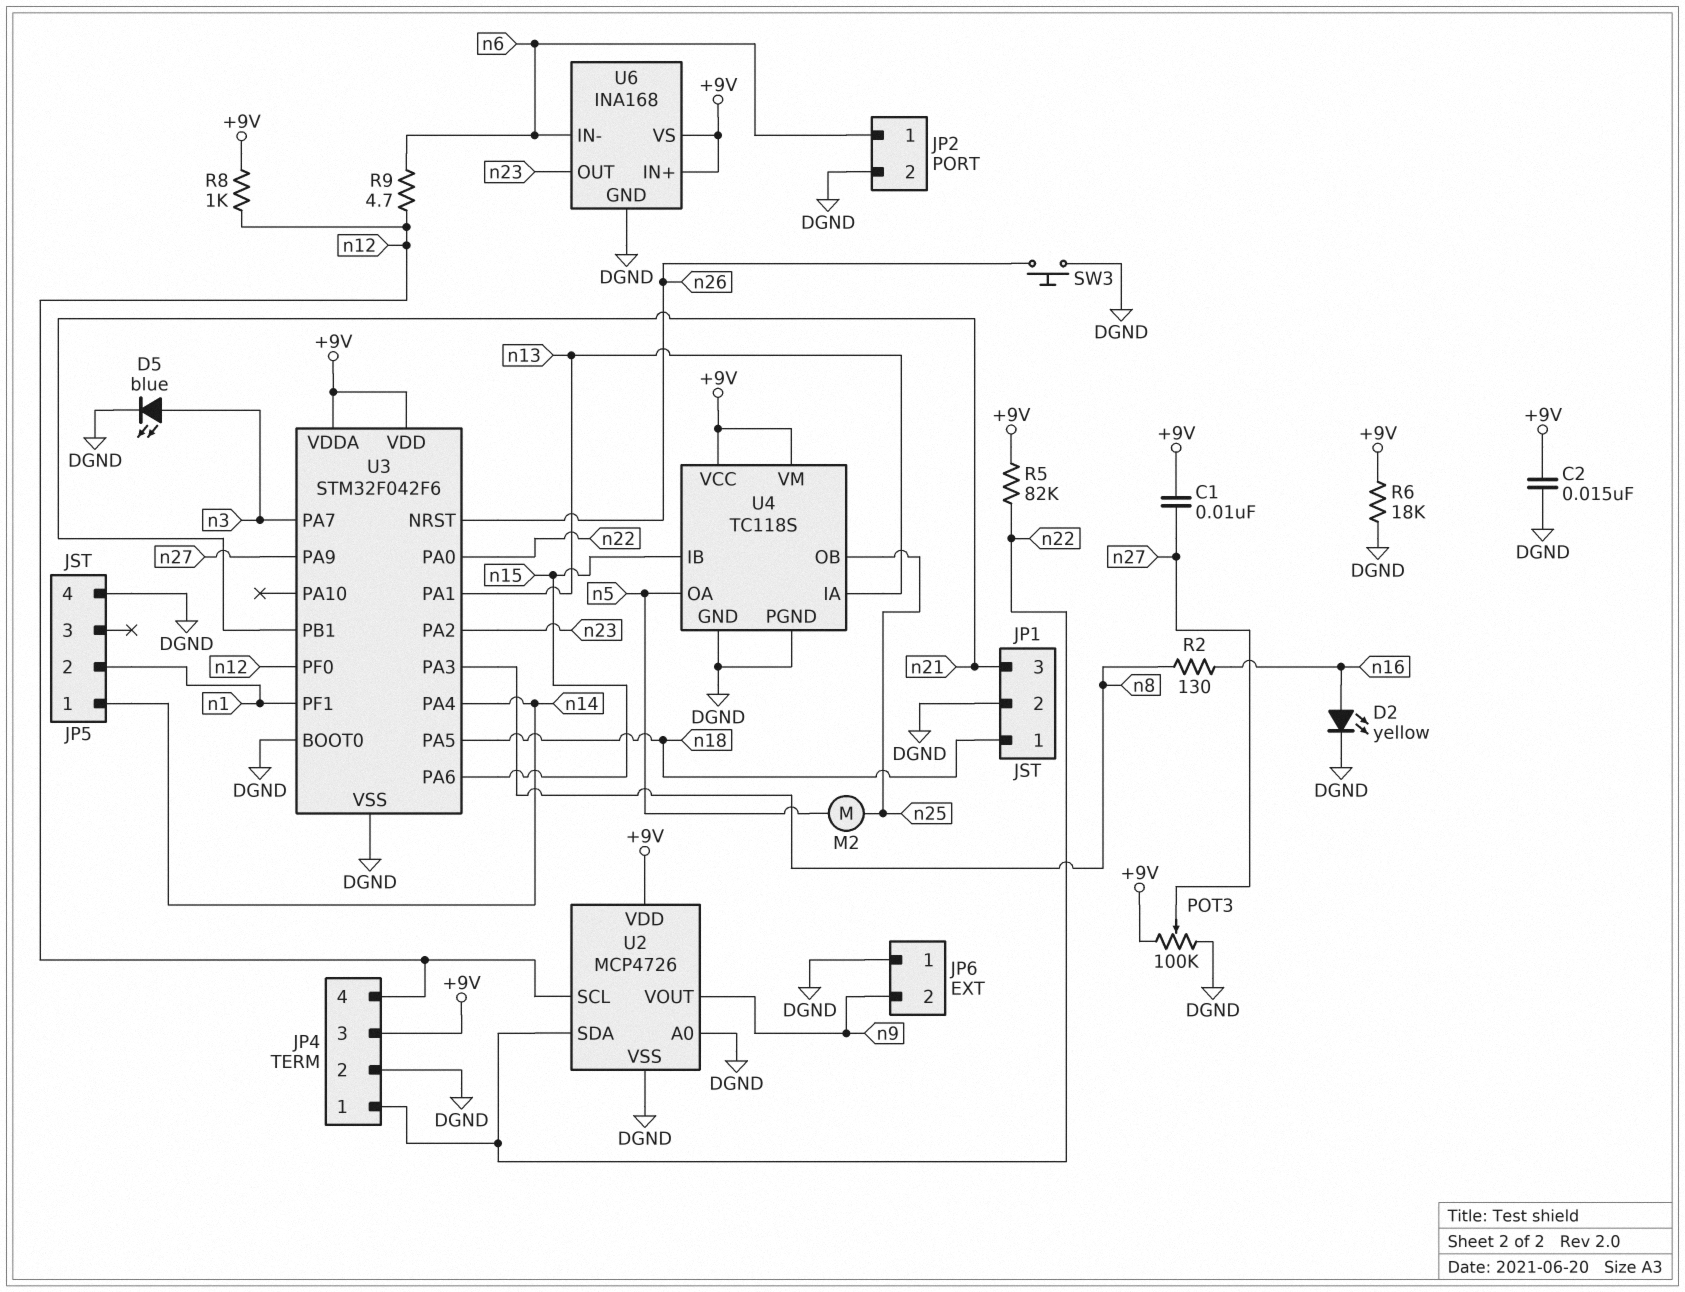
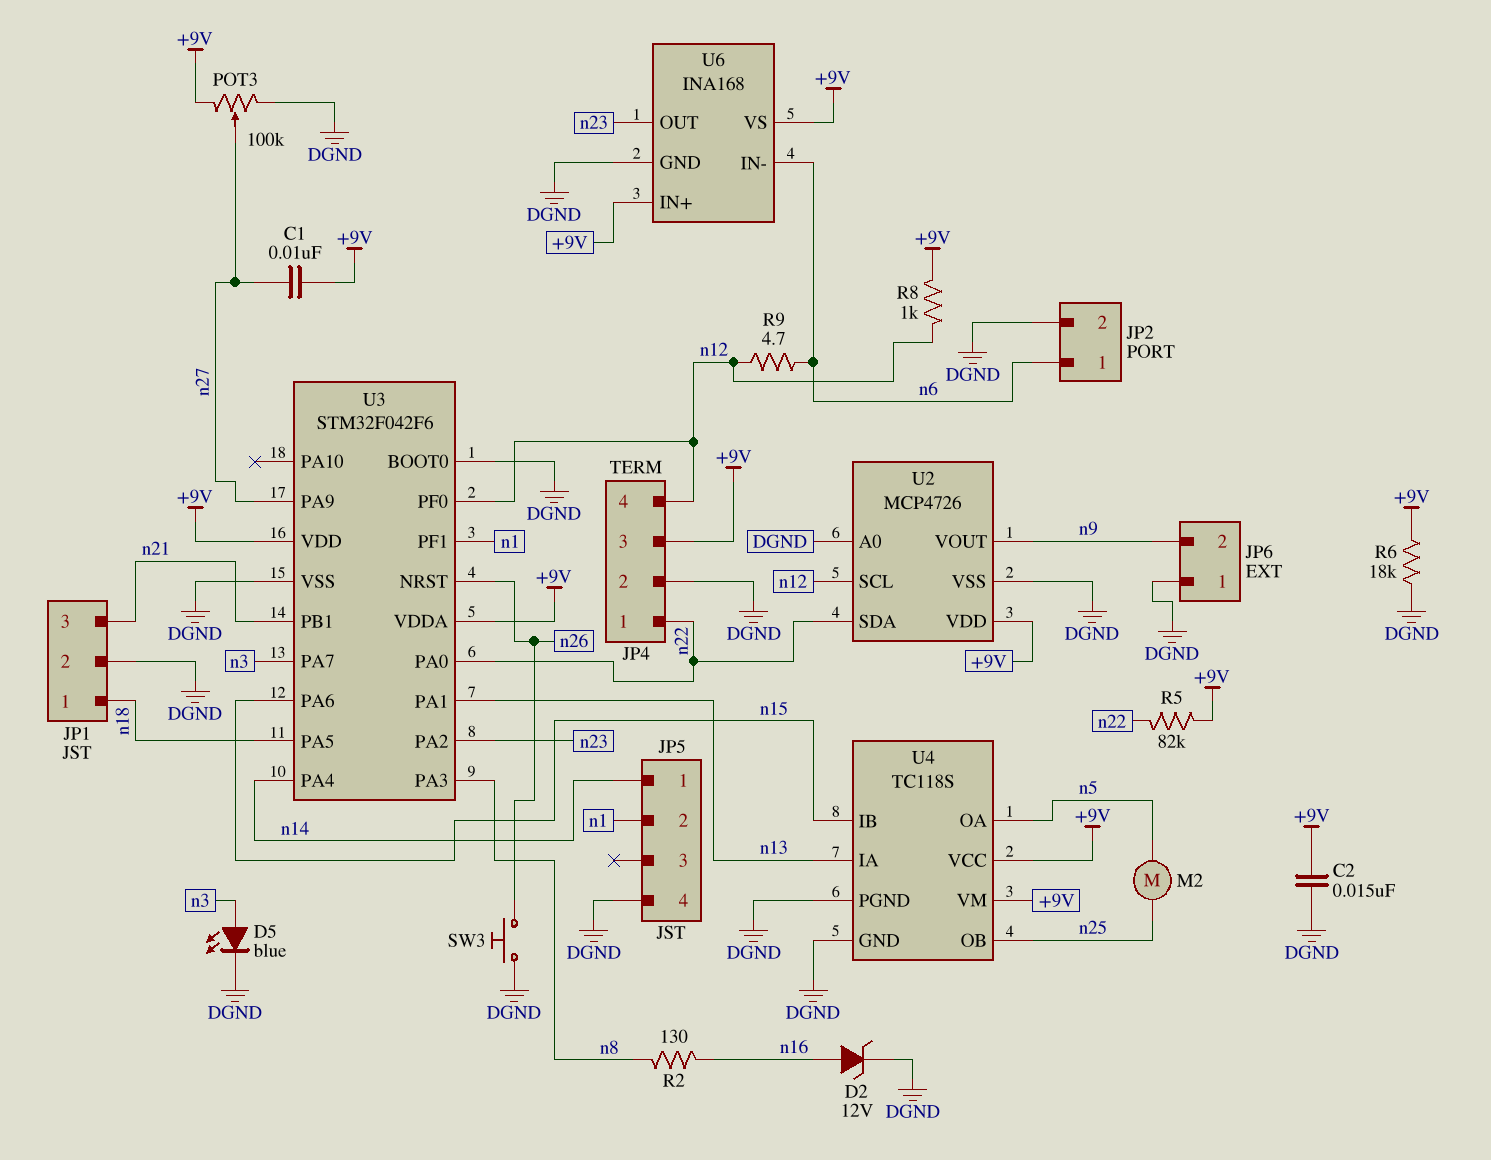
D2: LED yellow (A n16, K DGND) -> zener 12V (A n16, K DGND)

